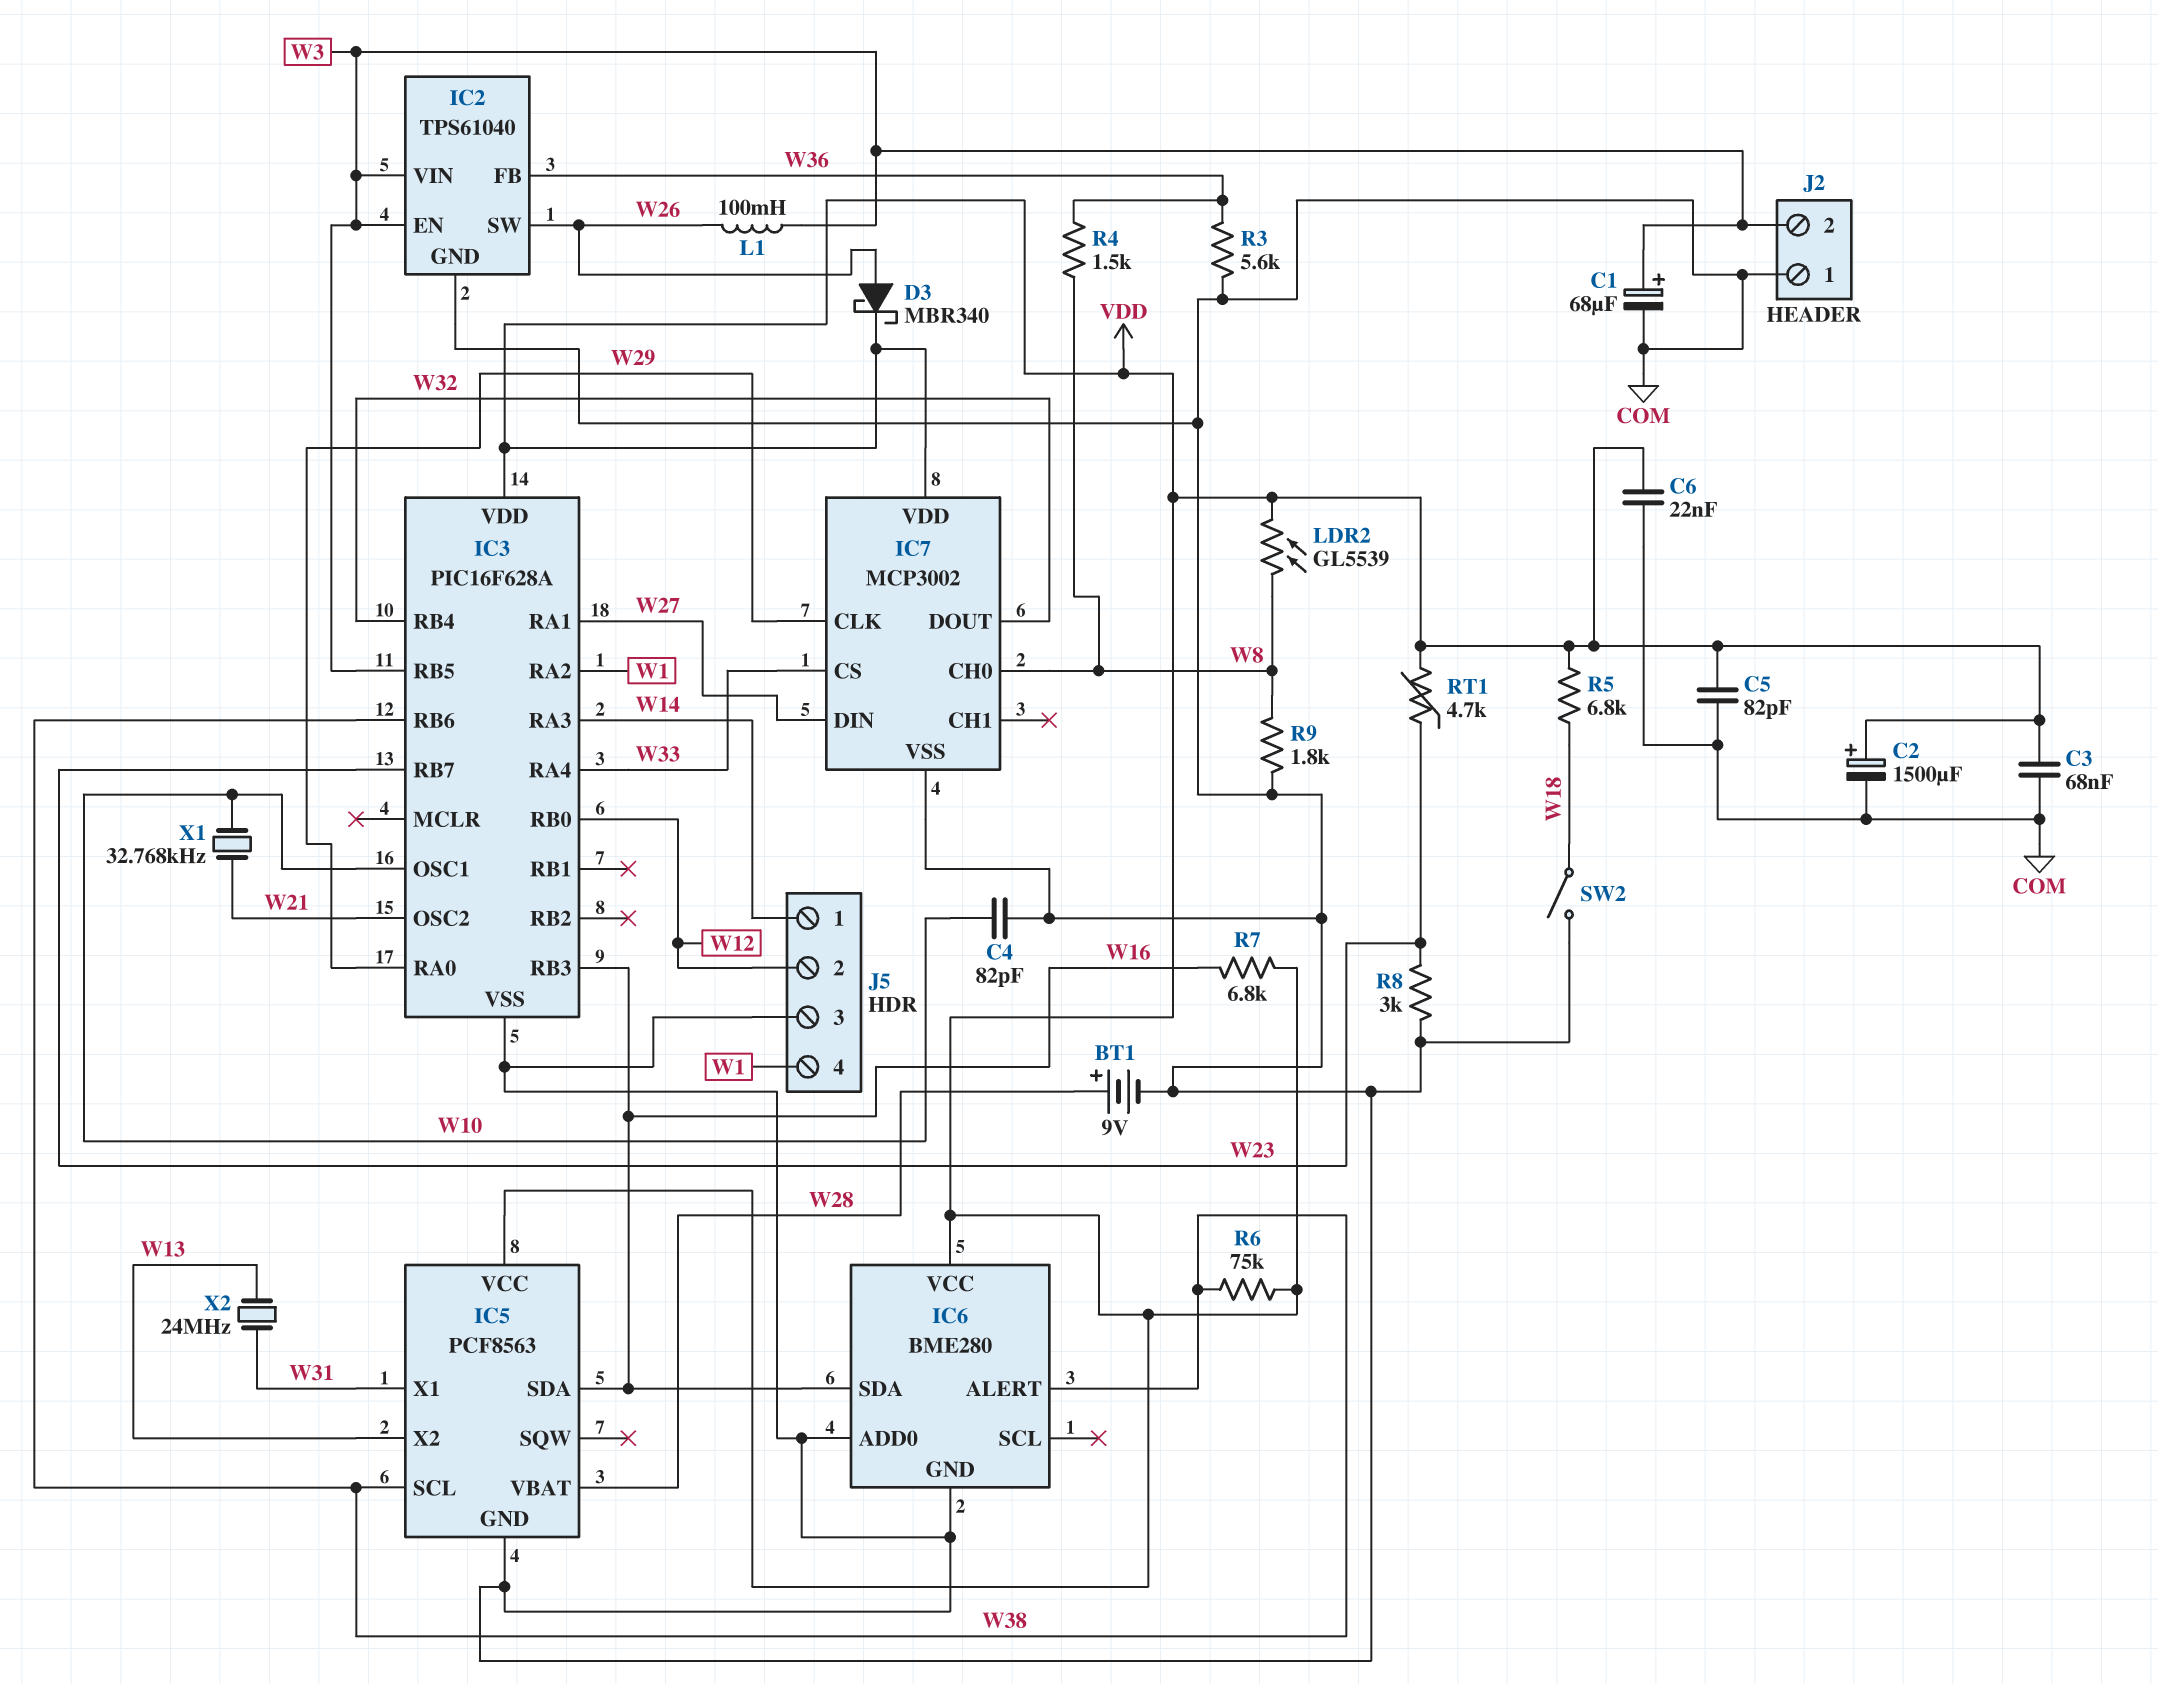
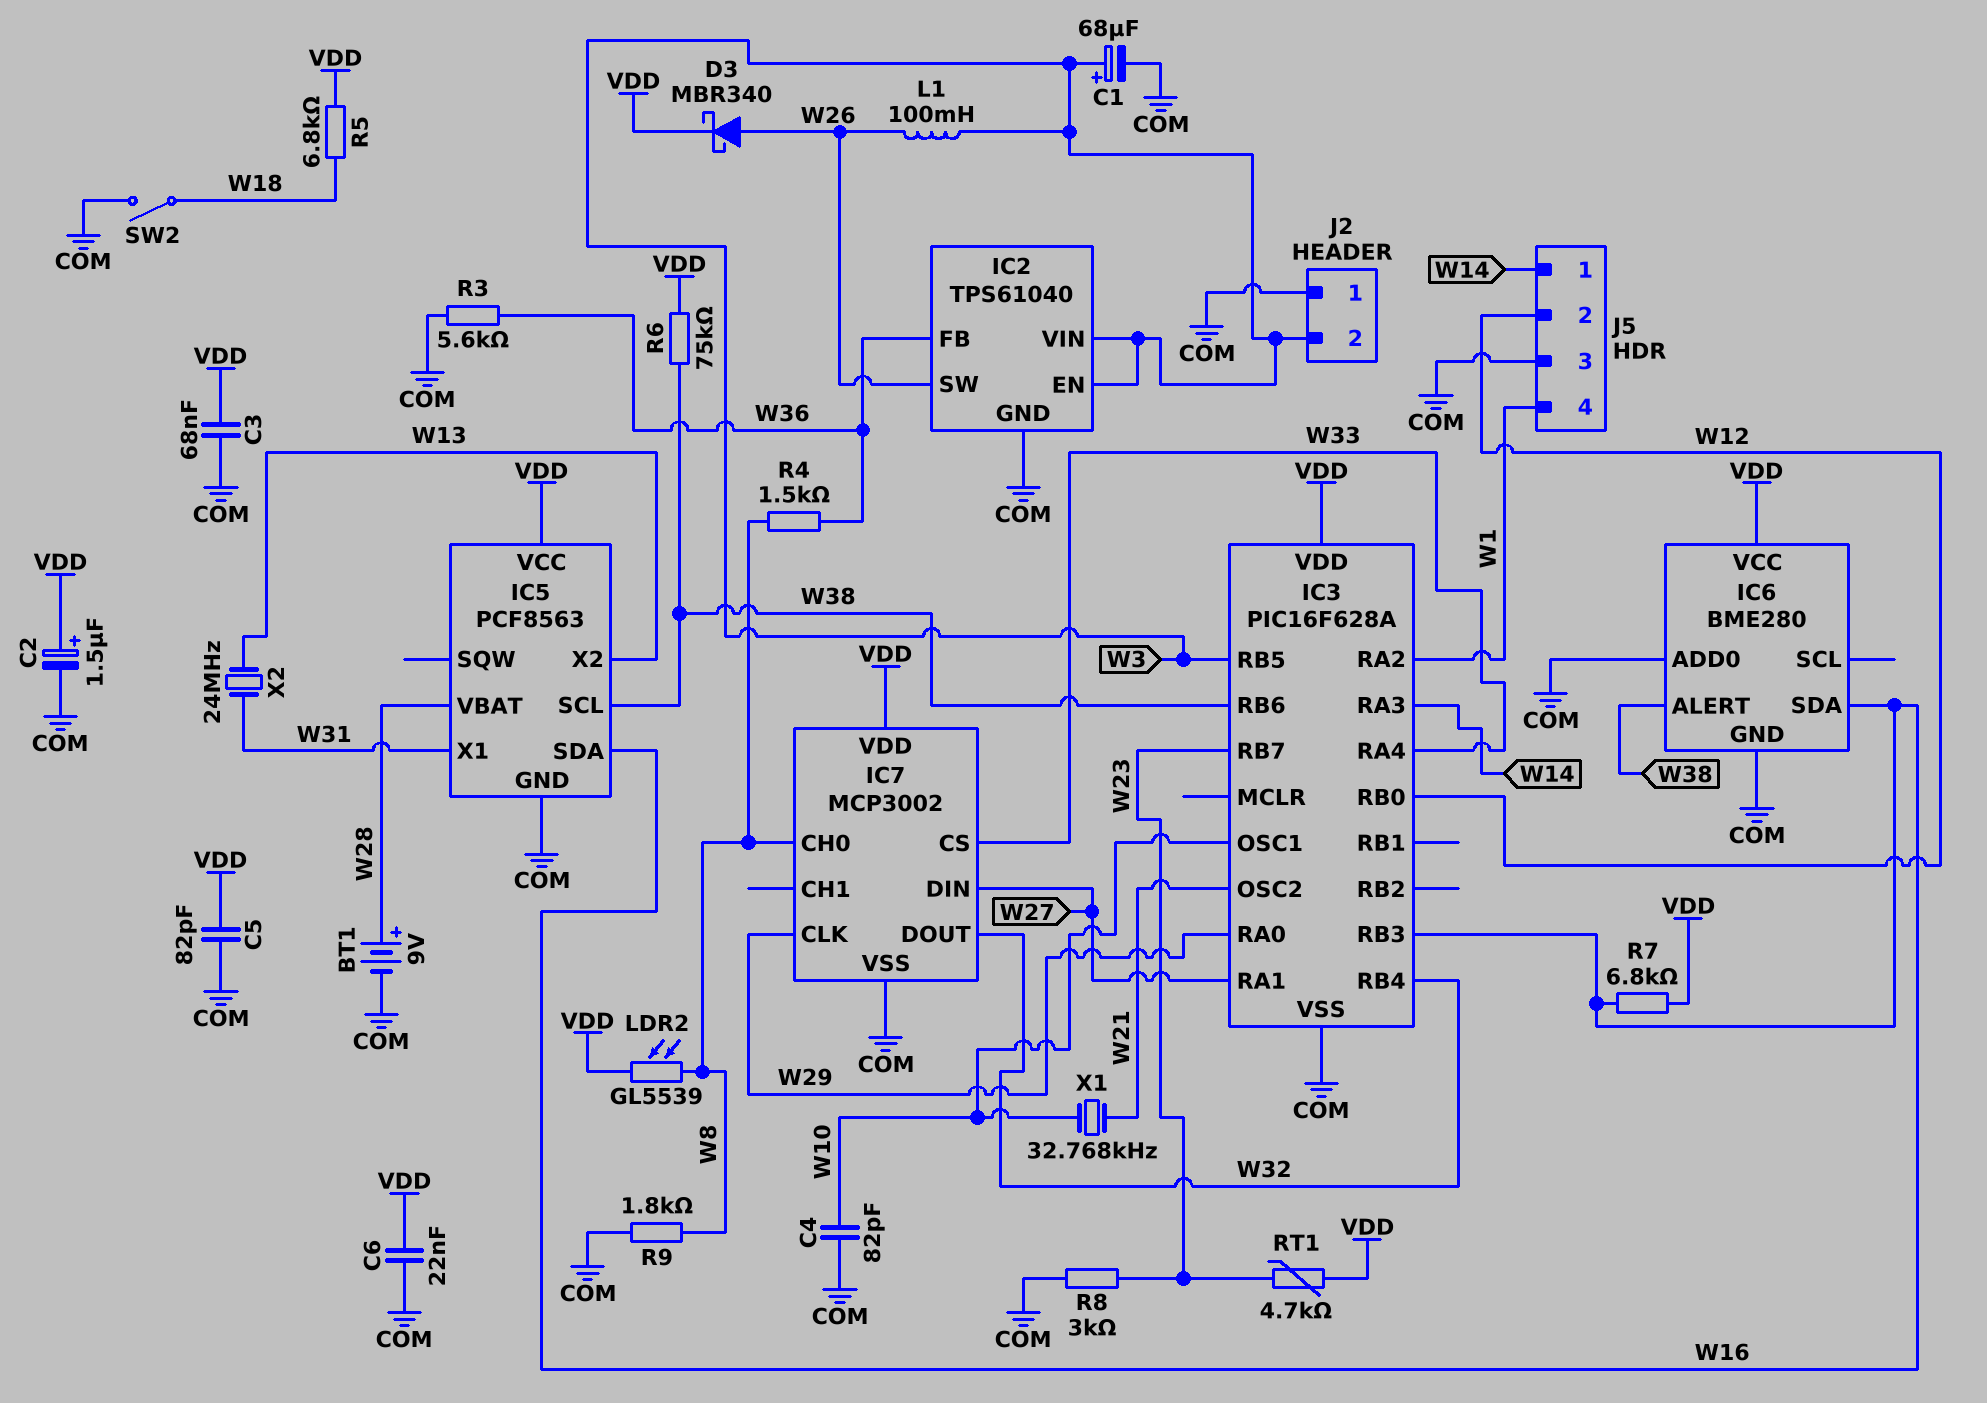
C2: 1500uF (plus VDD, minus COM) -> 1.5uF (plus VDD, minus COM)

